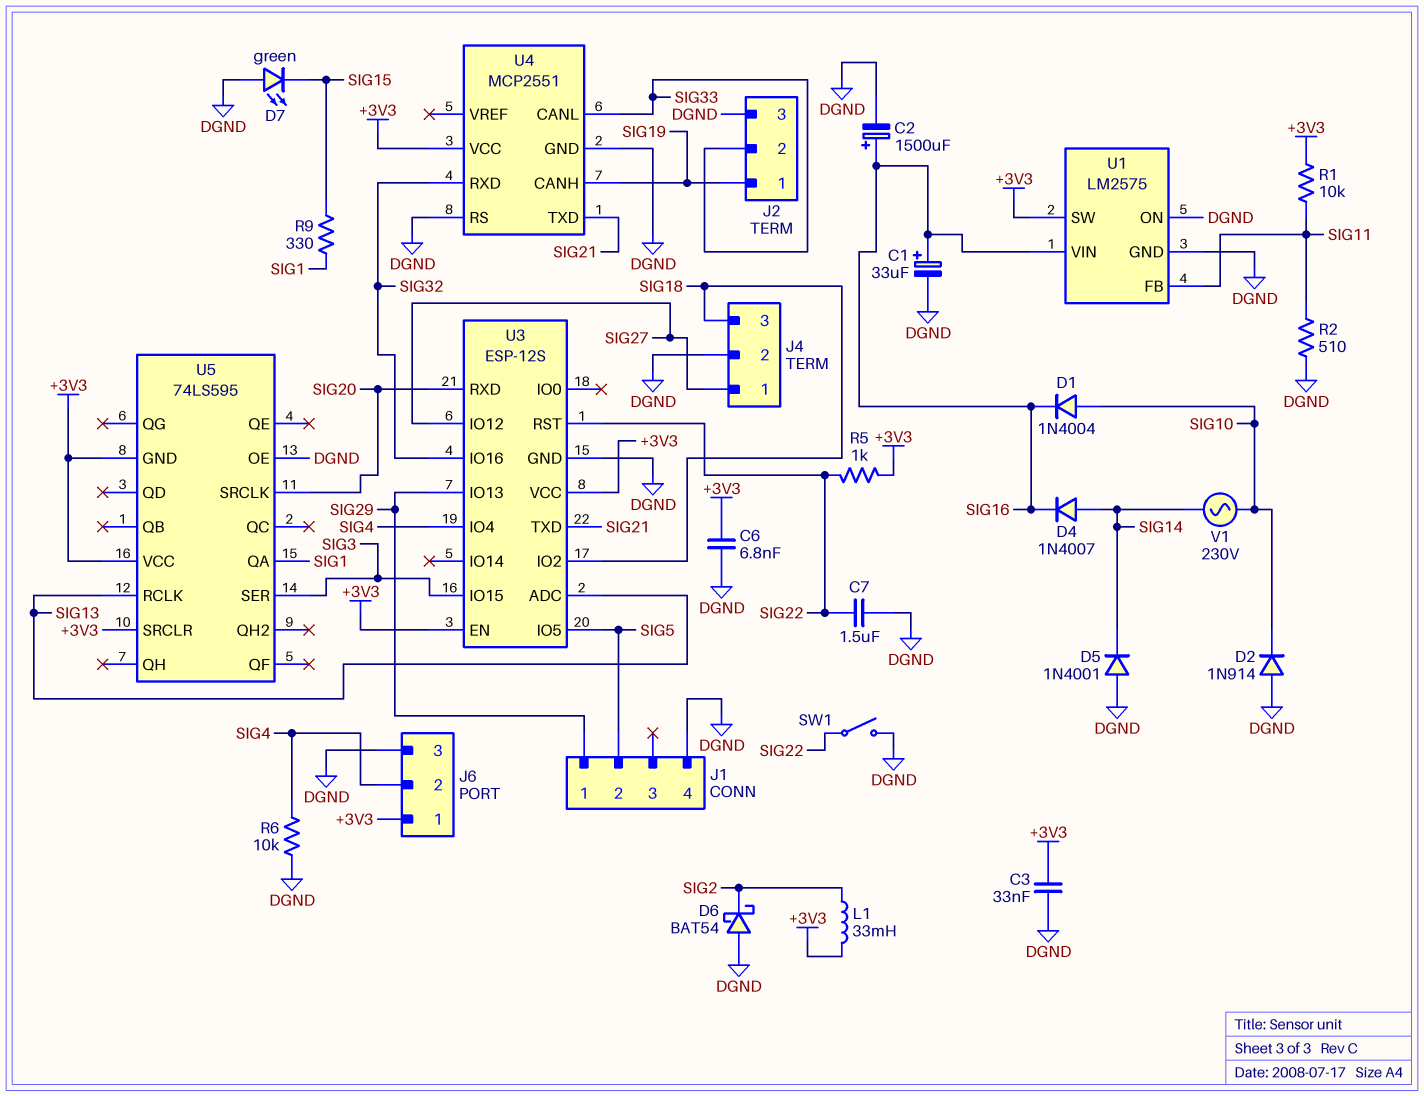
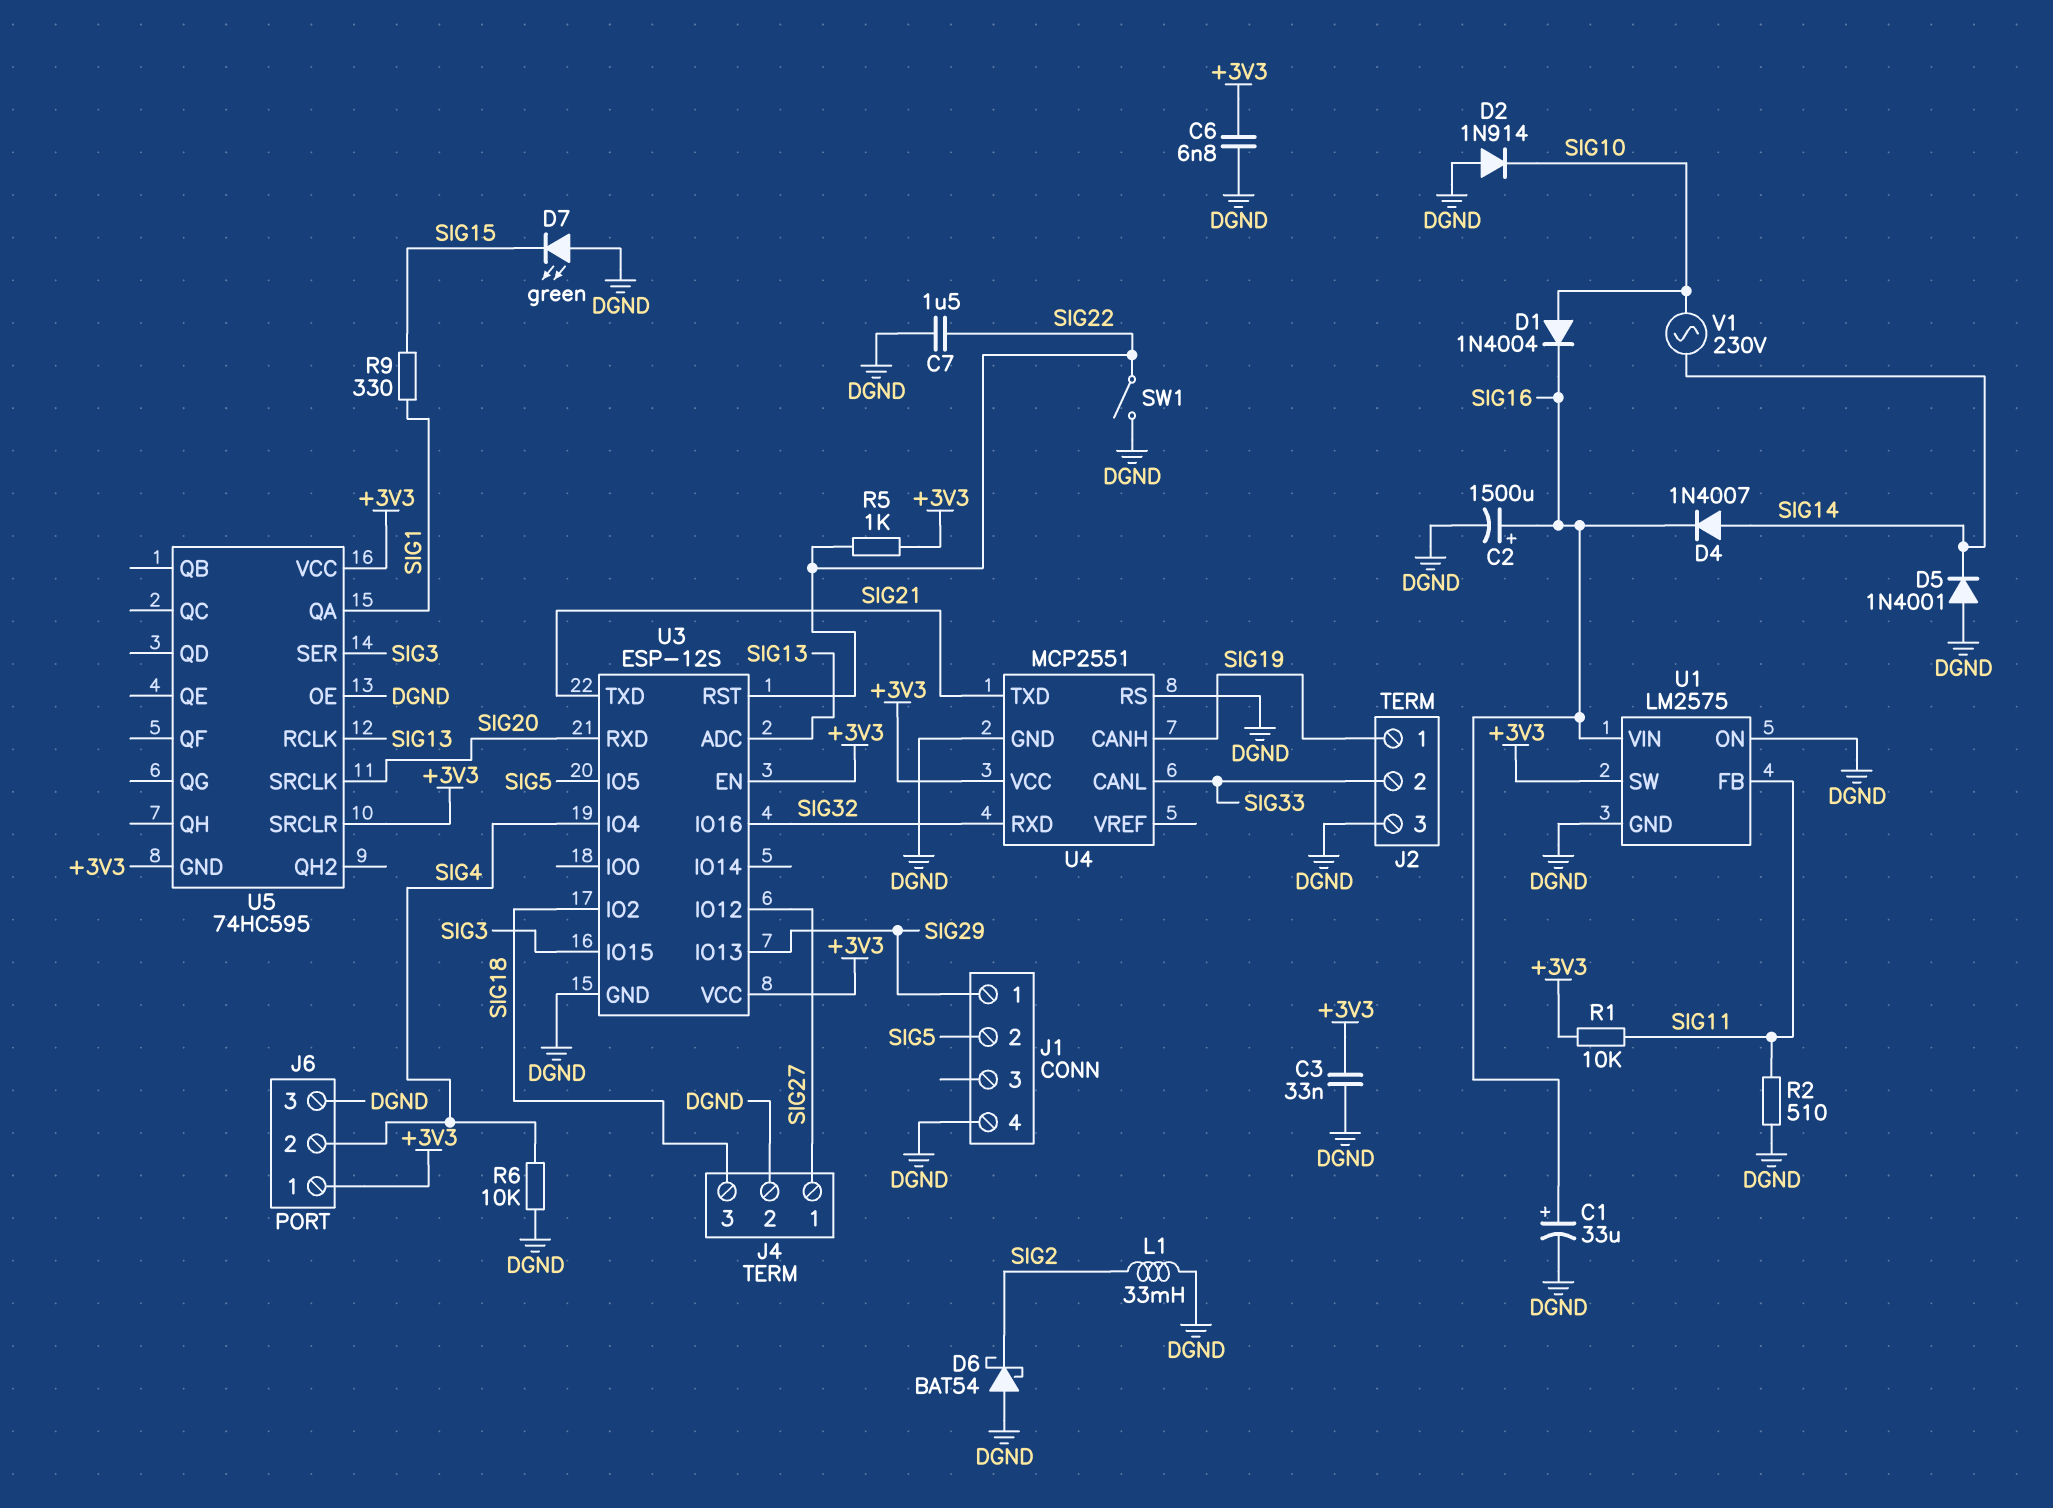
L1: 33mH (+3V3, SIG2) -> 33mH (DGND, SIG2)
U5: 74LS595 -> 74HC595

